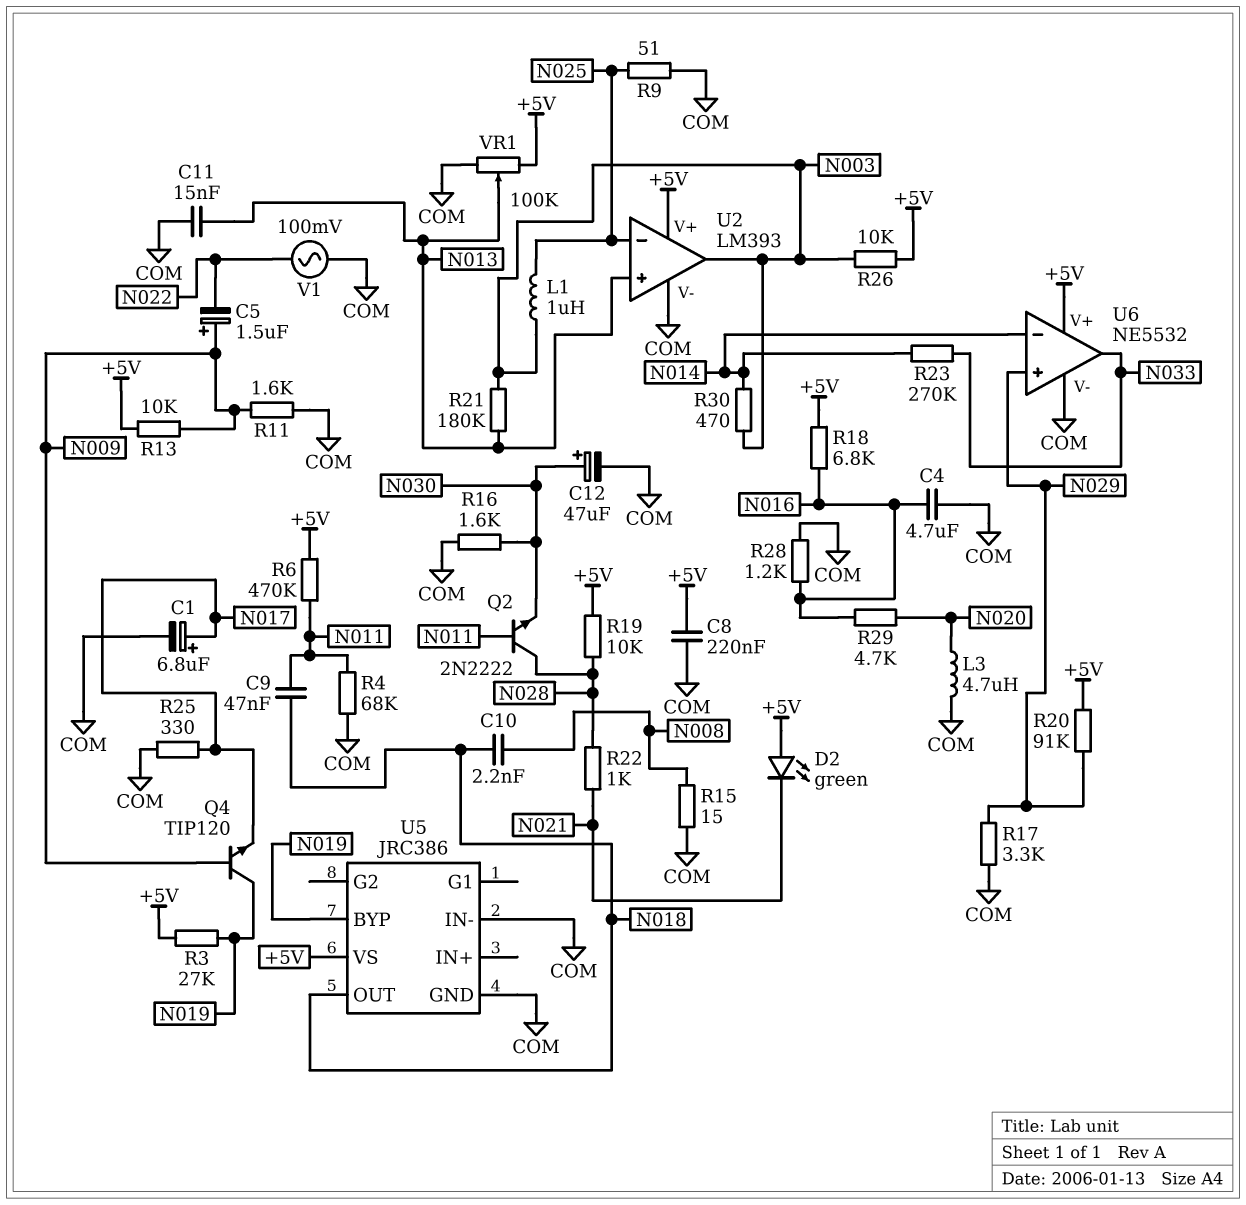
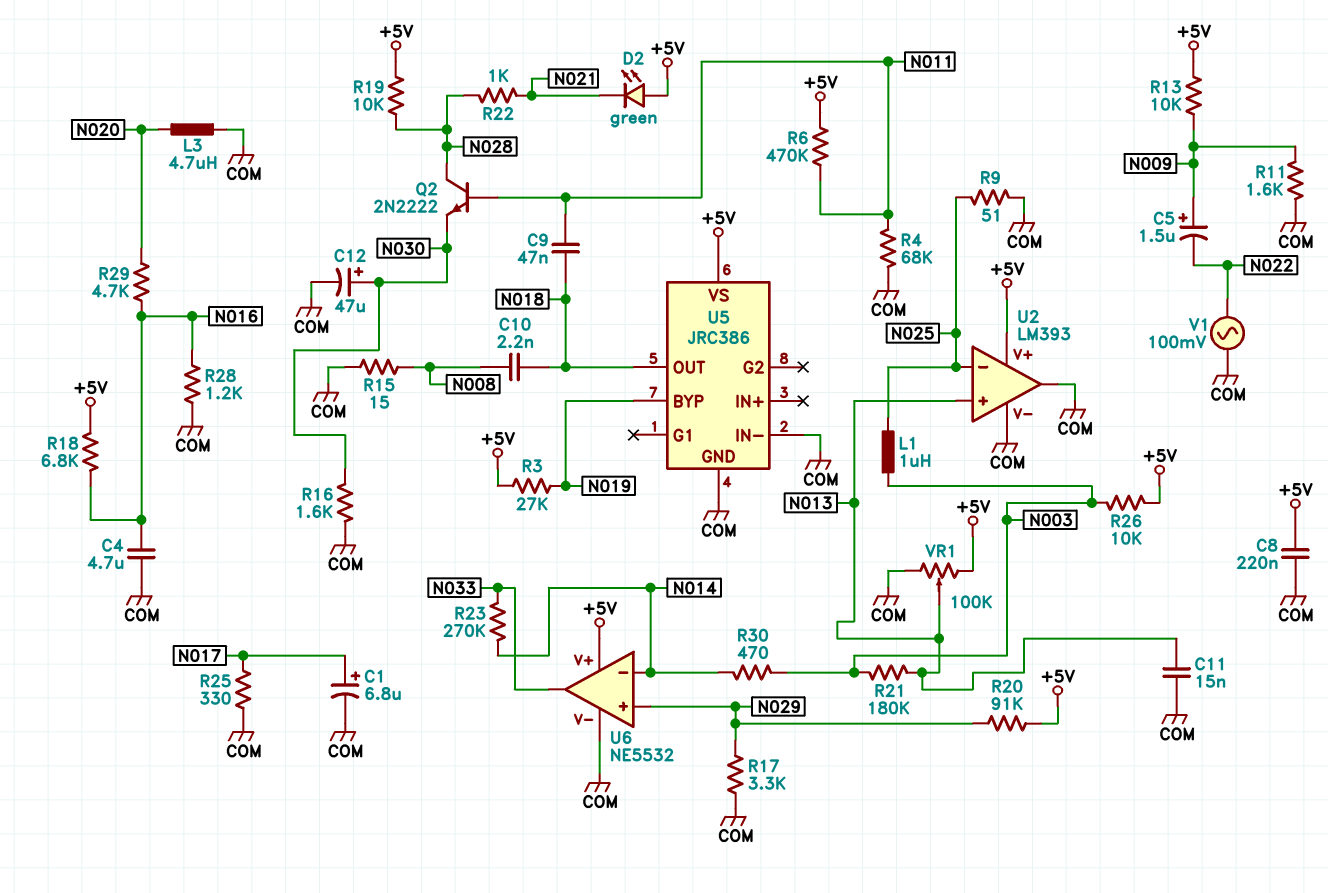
Q4: NPN TIP120 (B N009, C N019, E N017) -> none
U2 pin out: N003 -> COM

